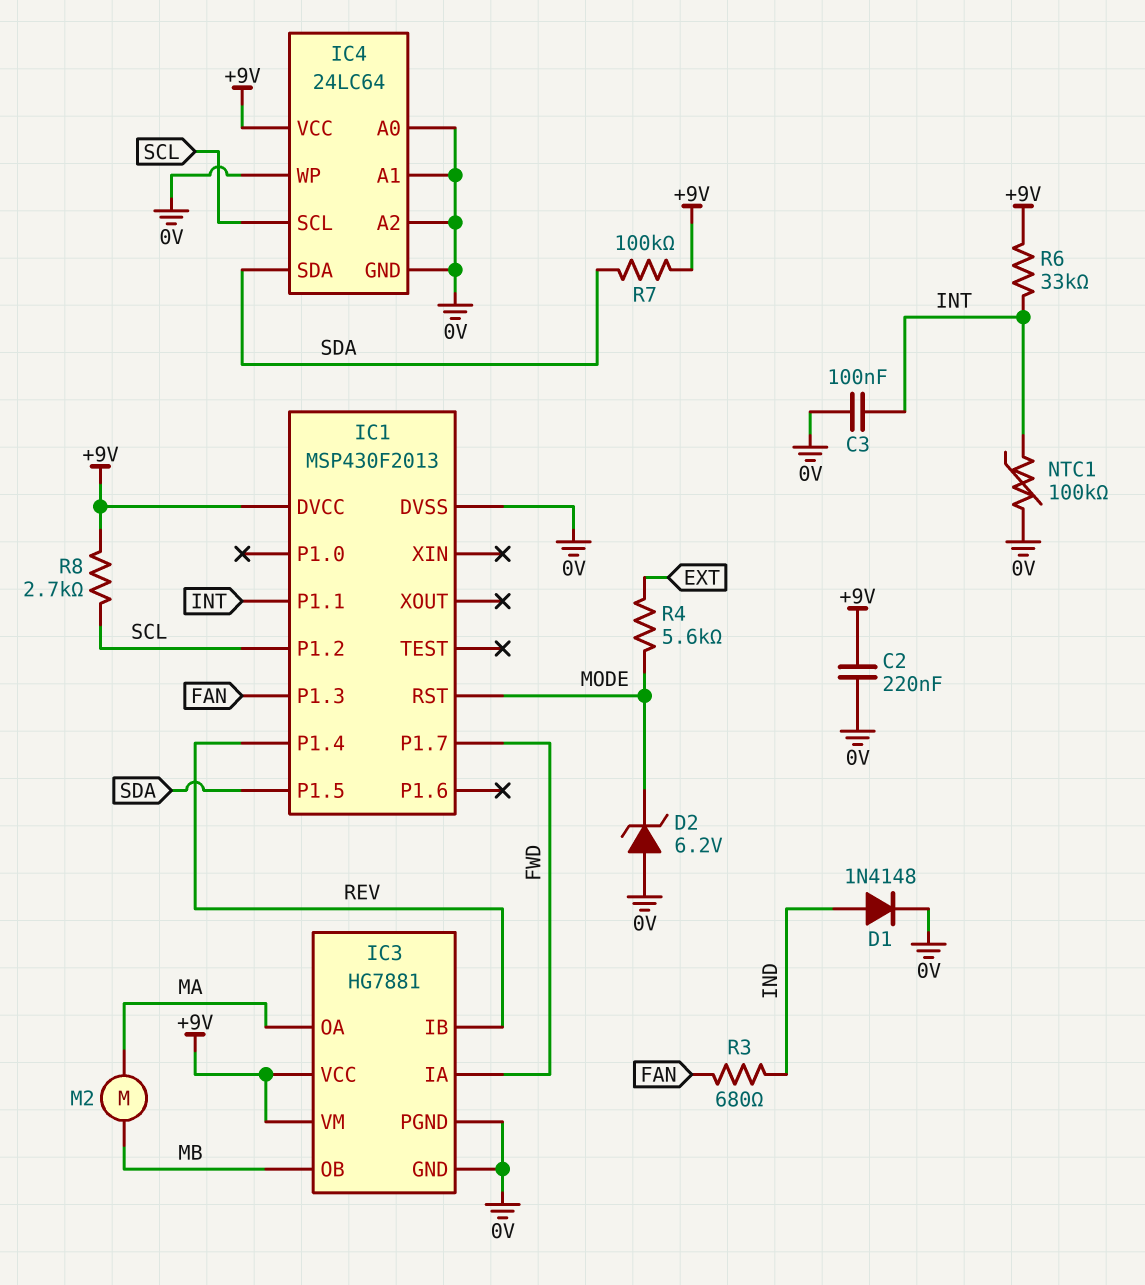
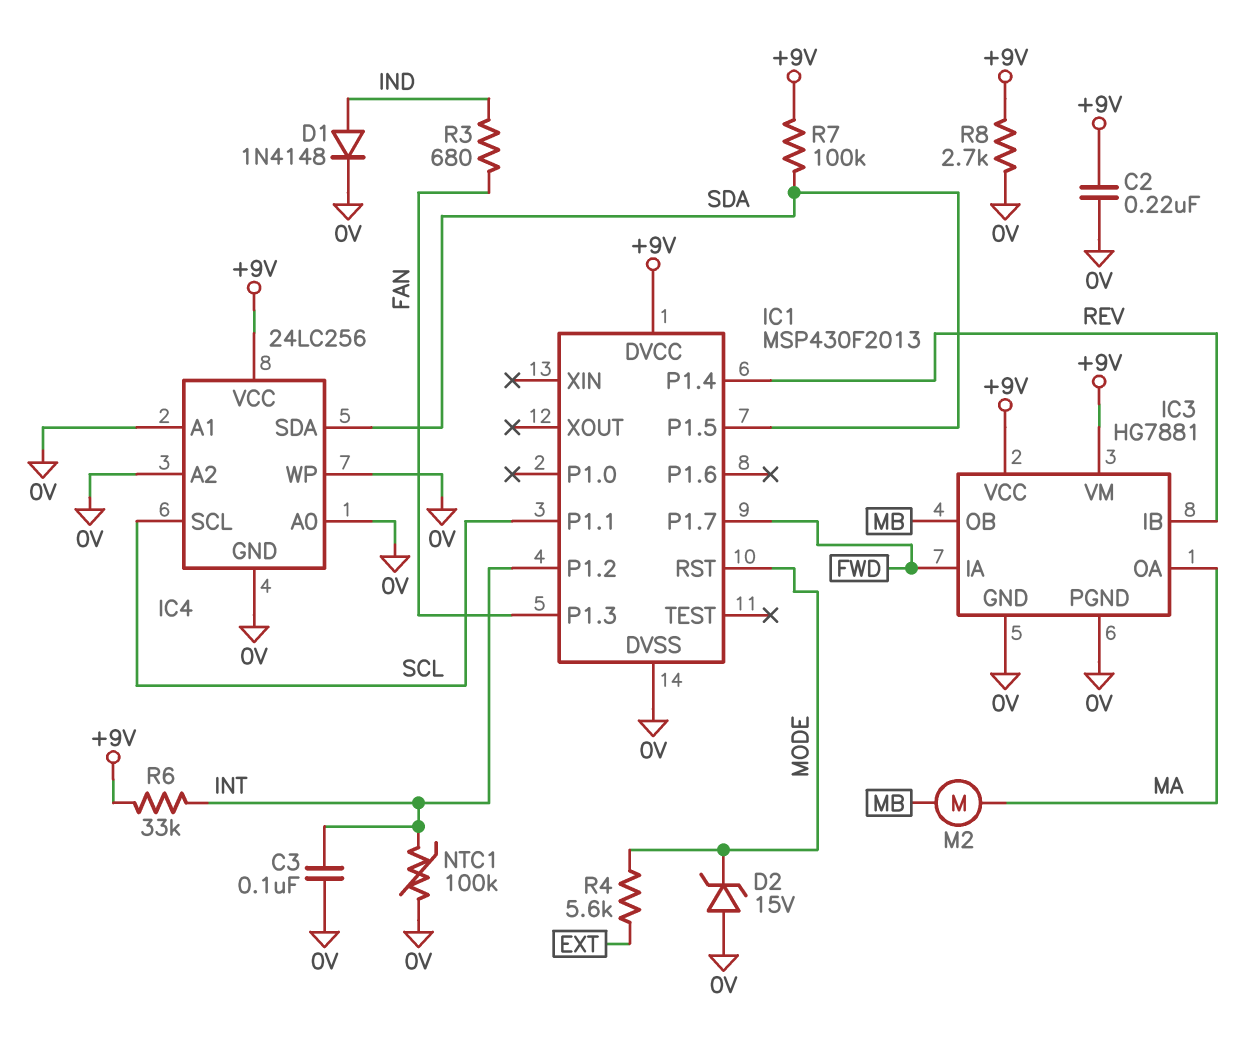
D2: zener 6.2V (A 0V, K MODE) -> zener 15V (A 0V, K MODE)
IC1 pin P1.1: INT -> SCL
IC1 pin P1.2: SCL -> INT
IC4: 24LC64 -> 24LC256
R8: 2.7k (+9V, SCL) -> 2.7k (+9V, 0V)

